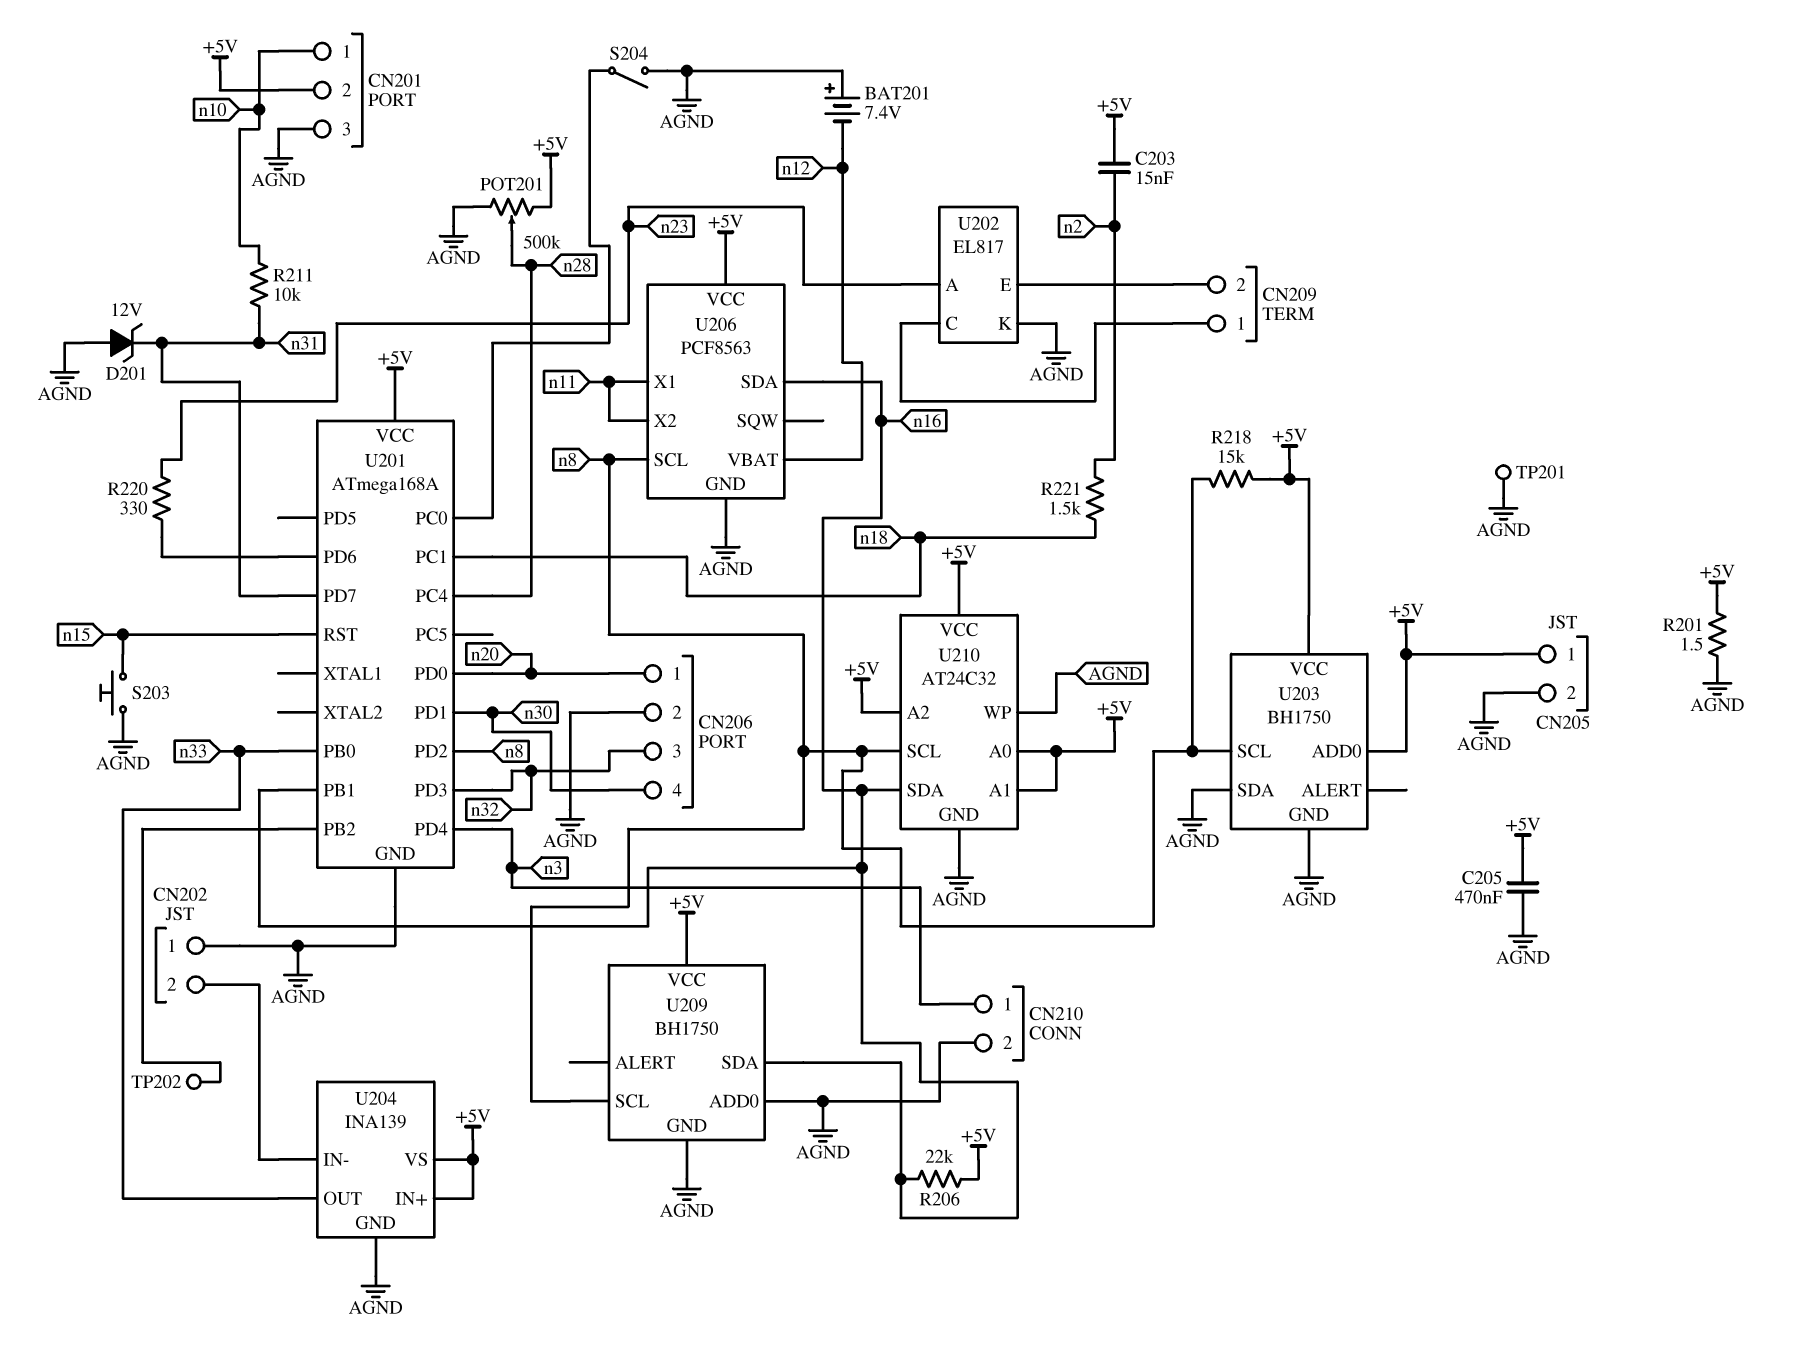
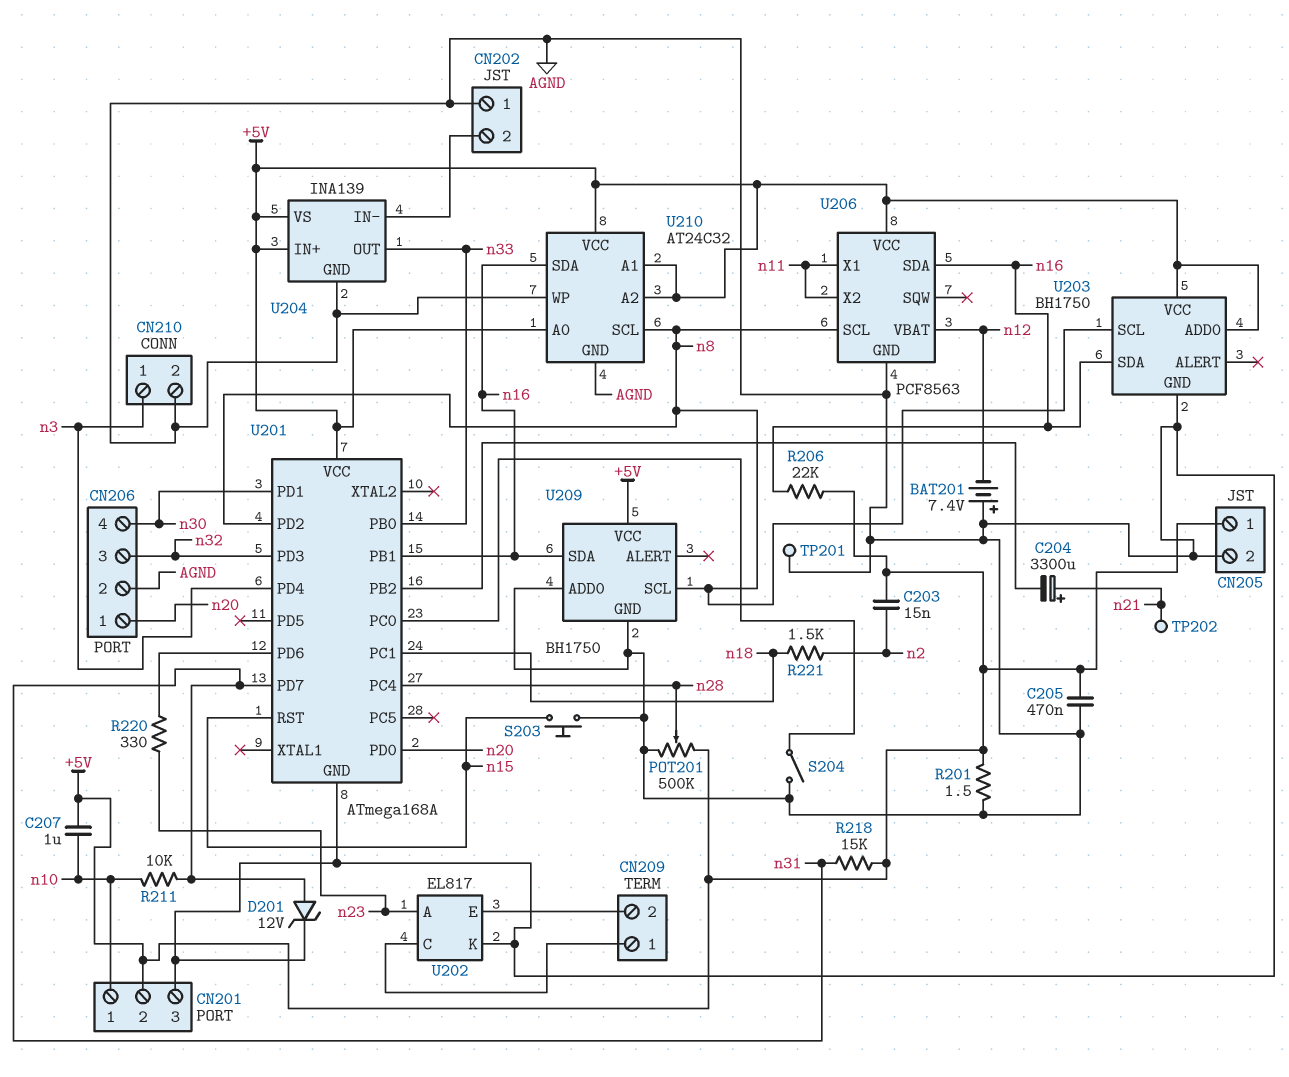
C204: none -> 3300uF (plus n21, minus U201/PB2)
C207: none -> 1uF (+5V, n10)
D201: zener 12V (A AGND, K n31) -> zener 12V (A n31, K AGND)
R218: 15k (+5V, n8) -> 15k (+5V, n31)
TP202: test point (U201/PB2) -> test point (n21)
U203 pin SDA: AGND -> n16

